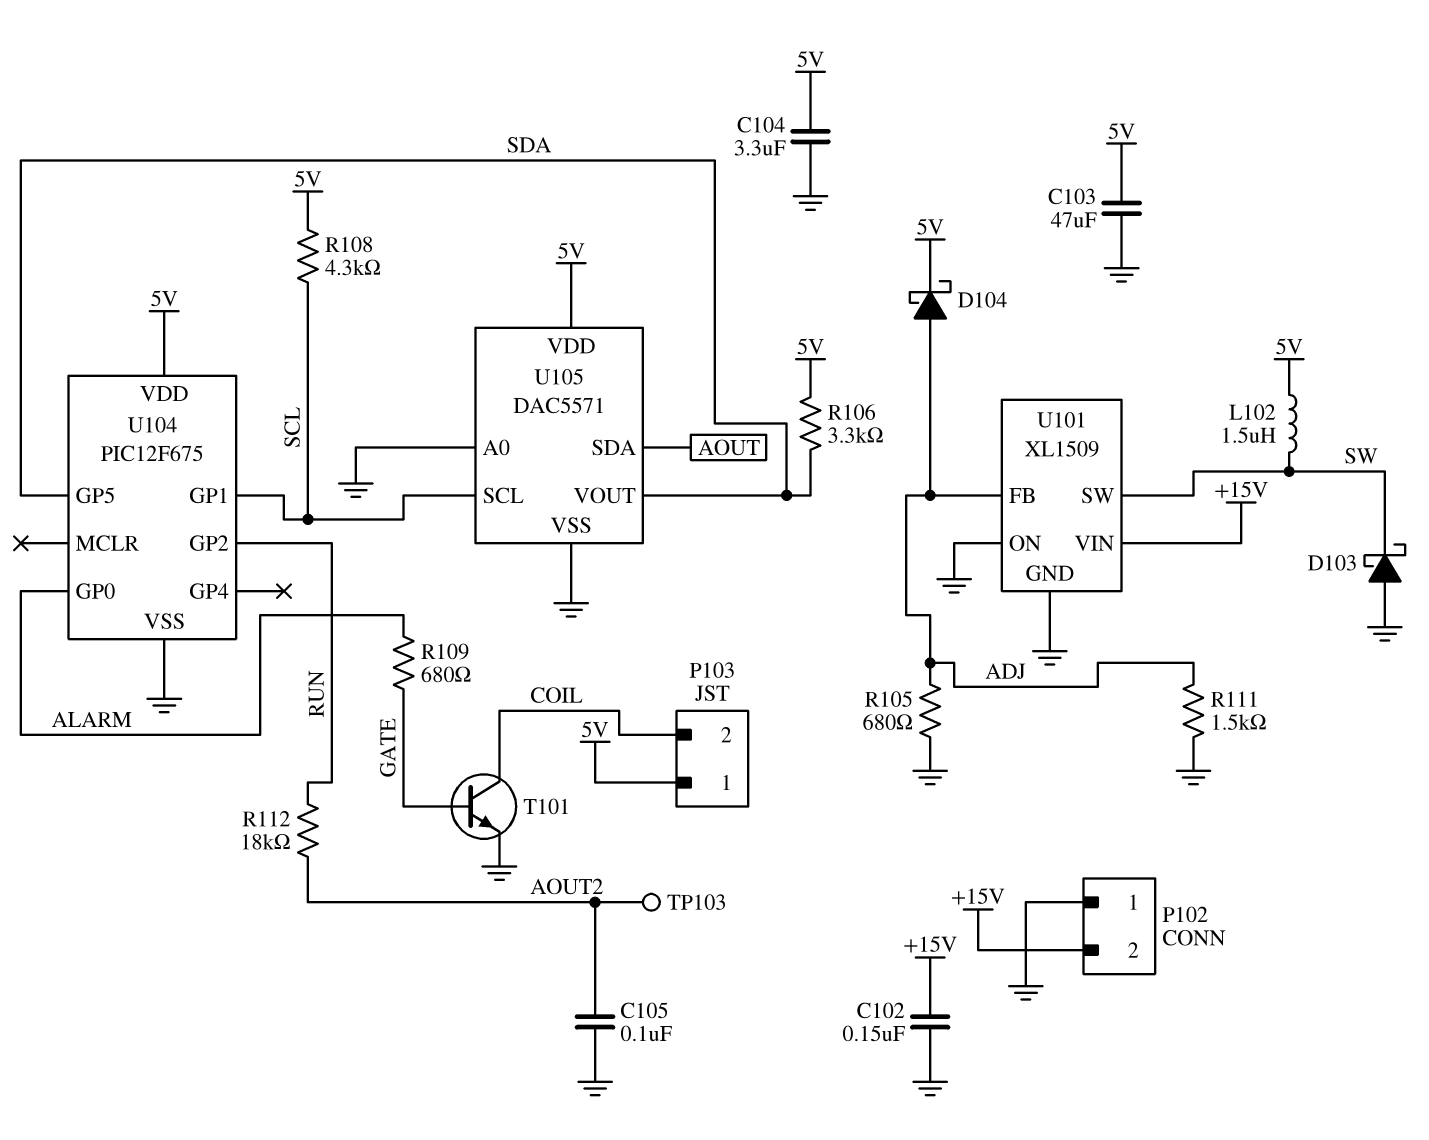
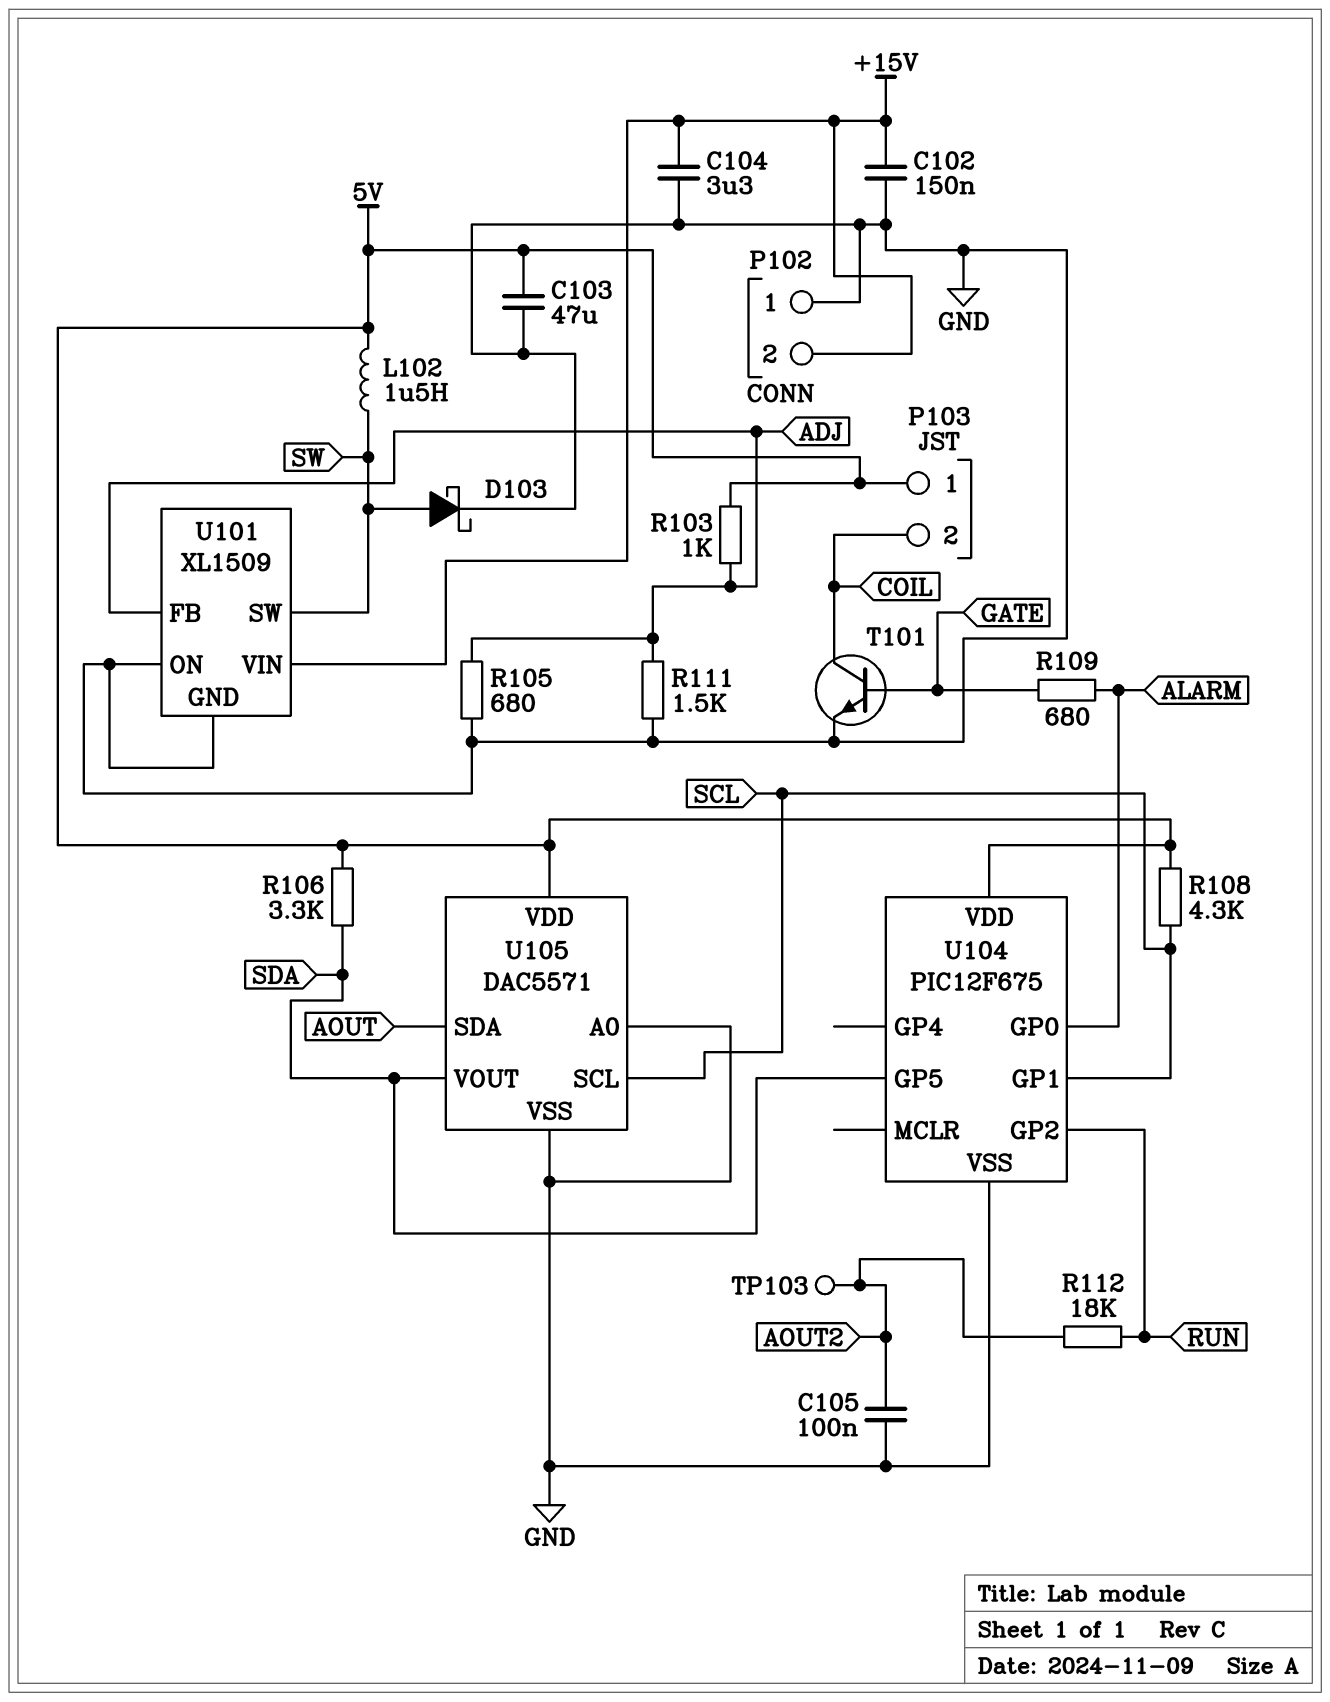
C104: 3.3uF (5V, GND) -> 3.3uF (+15V, GND)
D103: schottky (A GND, K SW) -> schottky (A SW, K GND)
D104: schottky (A ADJ, K 5V) -> none
R103: none -> 1k (5V, ADJ)

